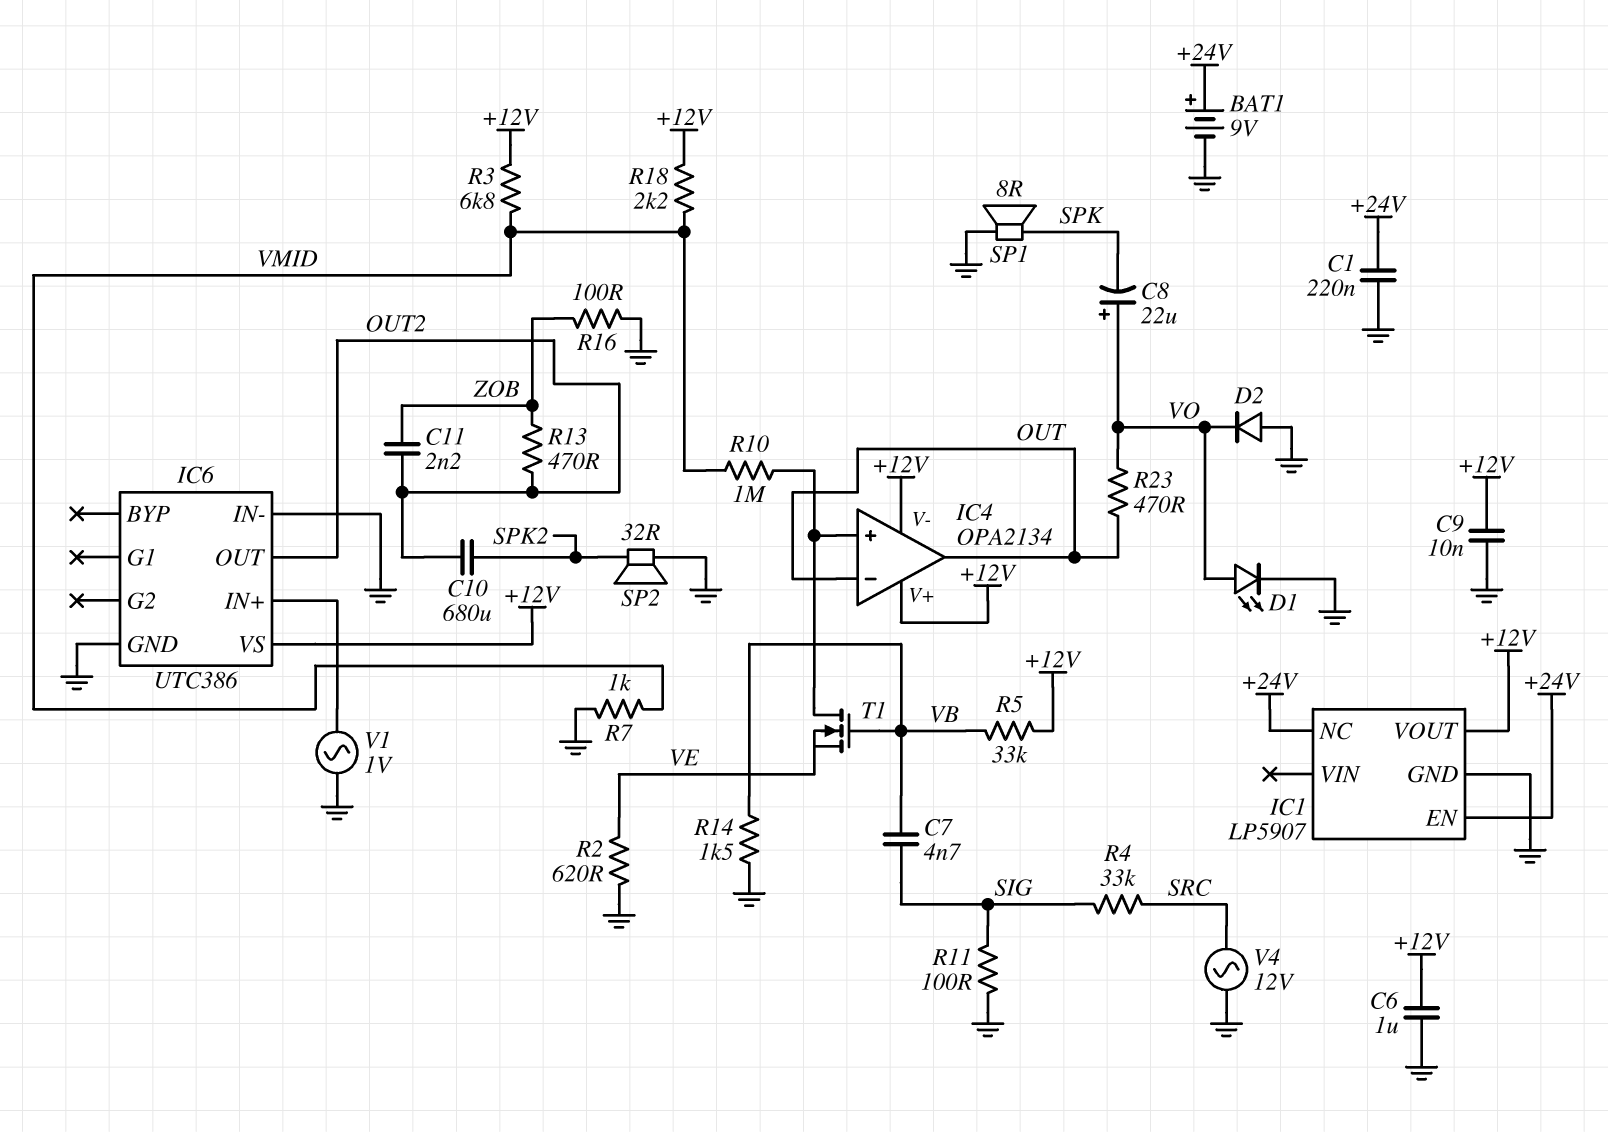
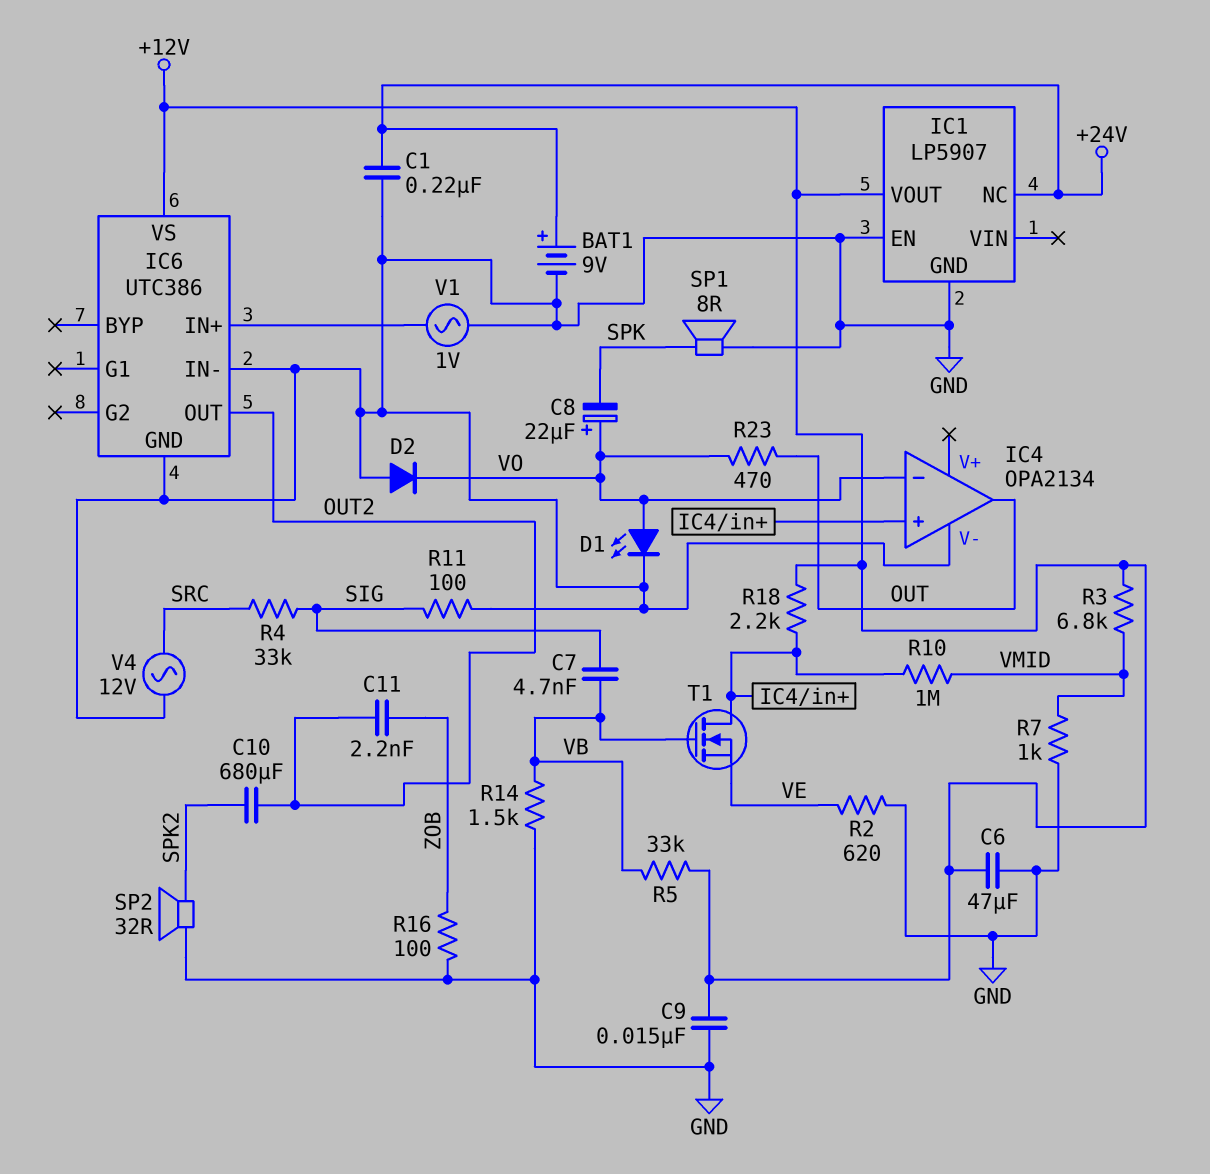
C6: 1uF (+12V, GND) -> 47uF (+12V, GND)
C9: 10nF (+12V, GND) -> 15nF (+12V, GND)
IC1 pin EN: +24V -> GND
IC4 pin V+: +12V -> none
IC4 pin V-: +12V -> GND
IC4 pin in-: OUT -> VO
R13: 470 (OUT2, ZOB) -> none
R18: 2.2k (+12V, VMID) -> 2.2k (+12V, IC4/in+)

